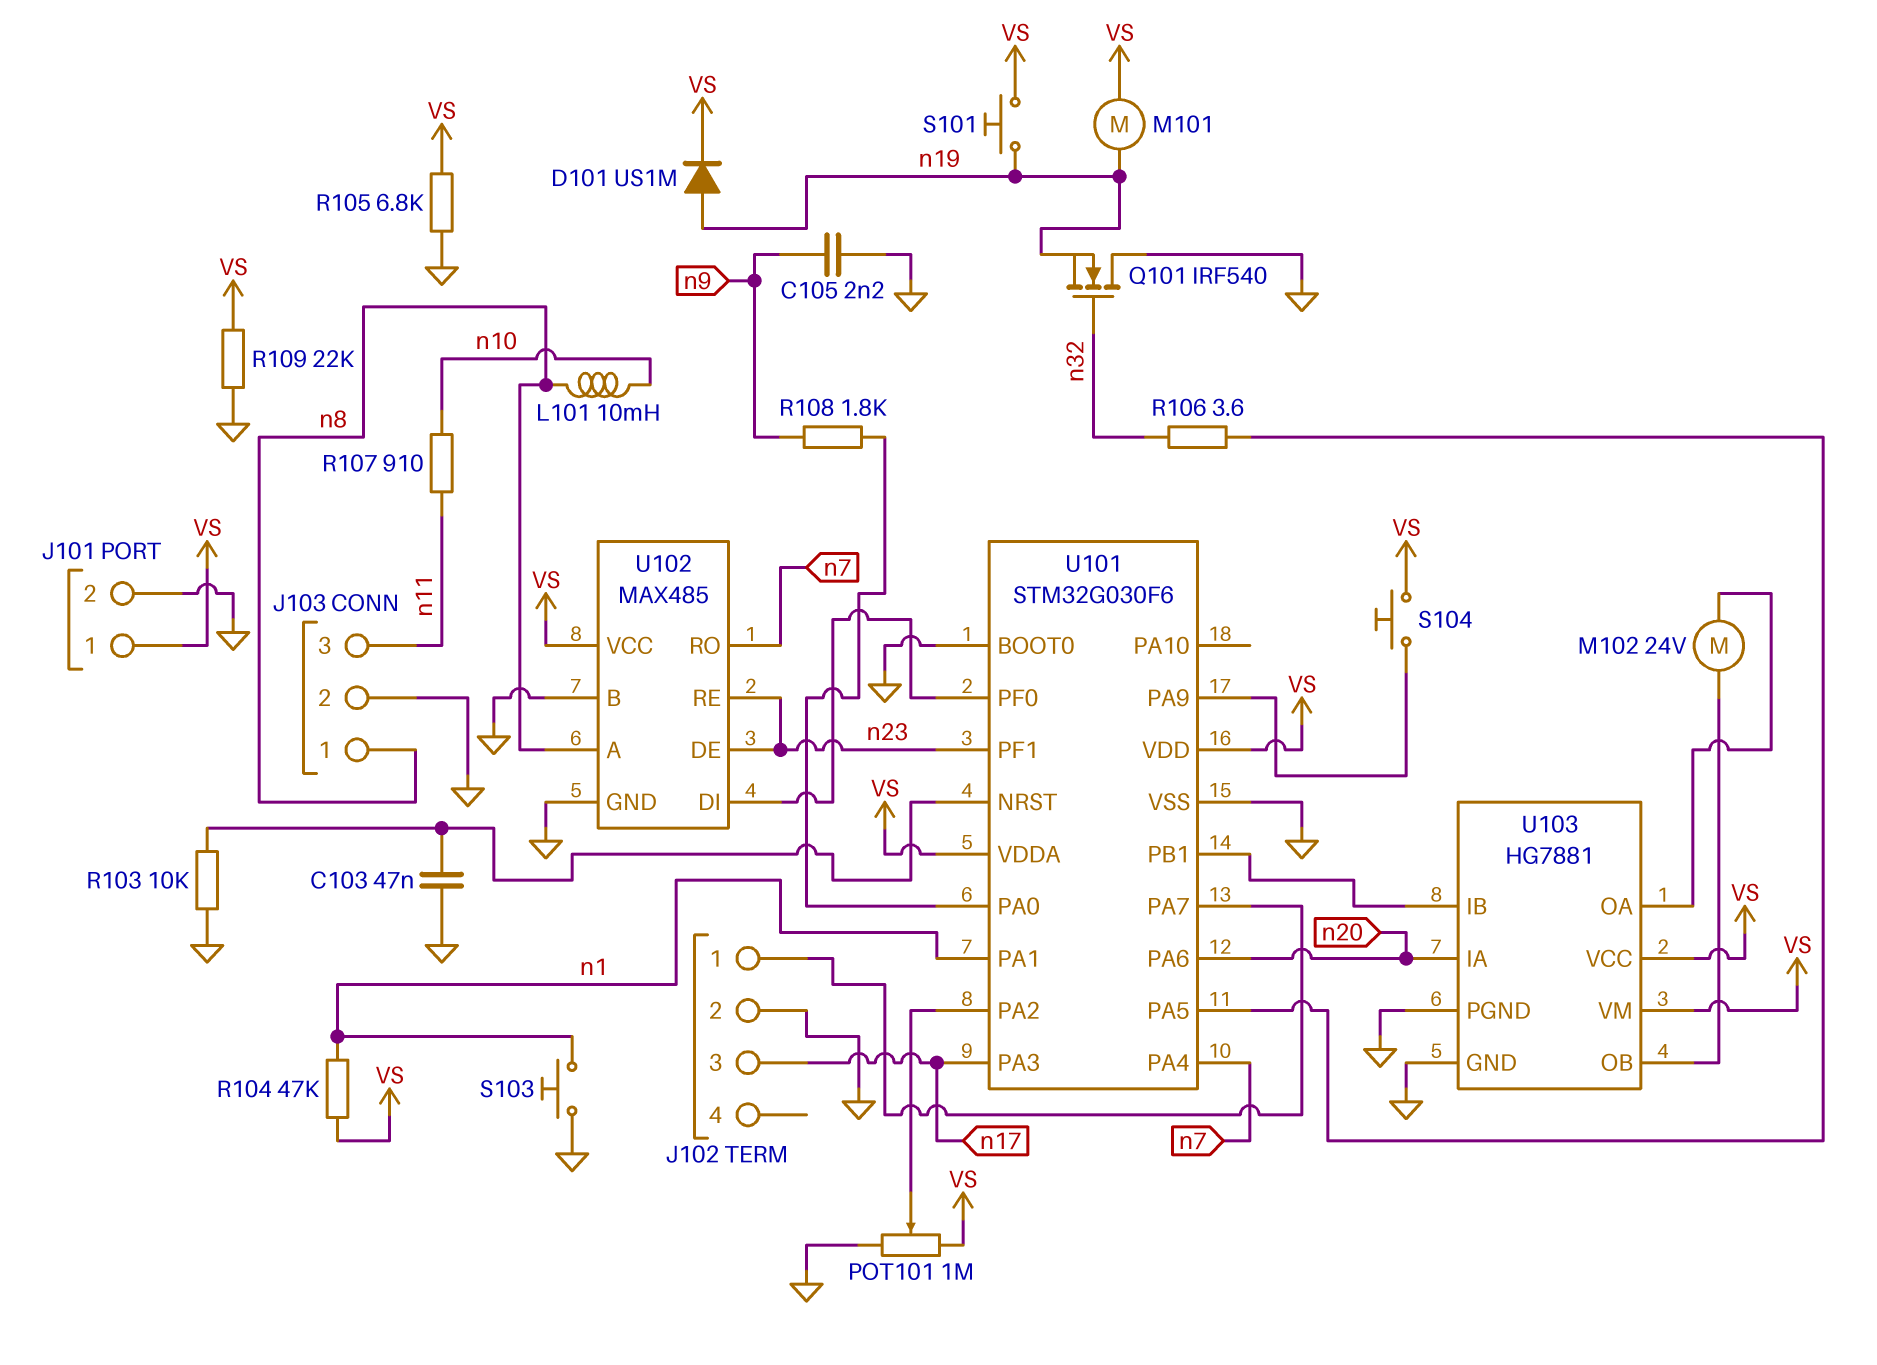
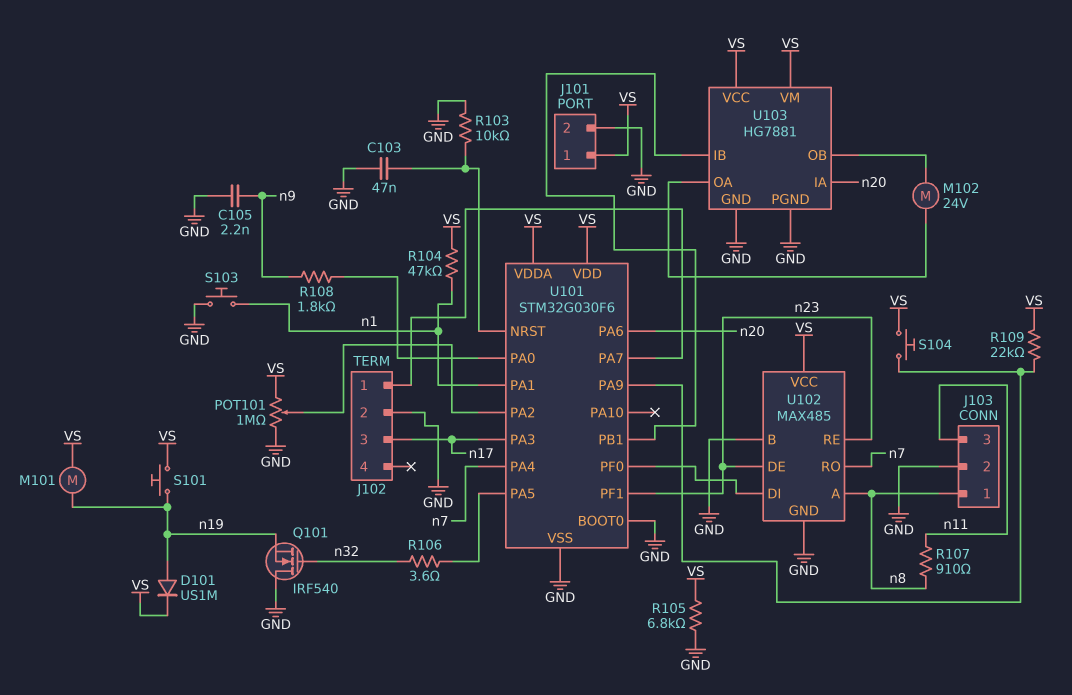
L101: 10mH (n8, n10) -> none
R107: 910 (n10, n11) -> 910 (n8, n11)
R109: 22k (GND, VS) -> 22k (U101/PA9, VS)

